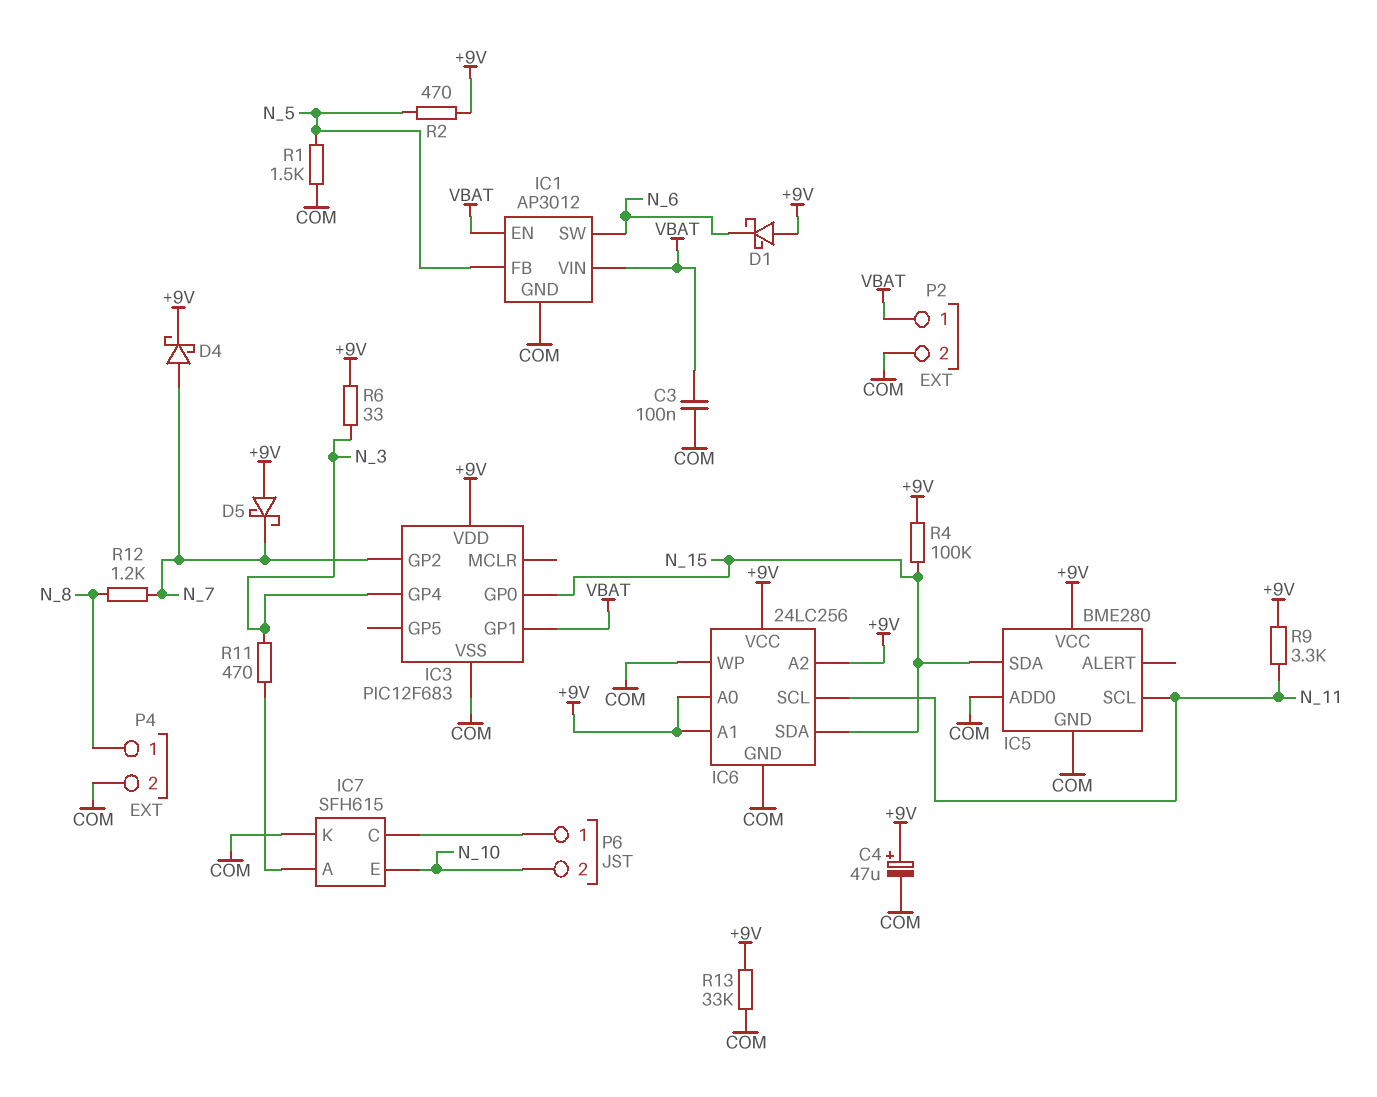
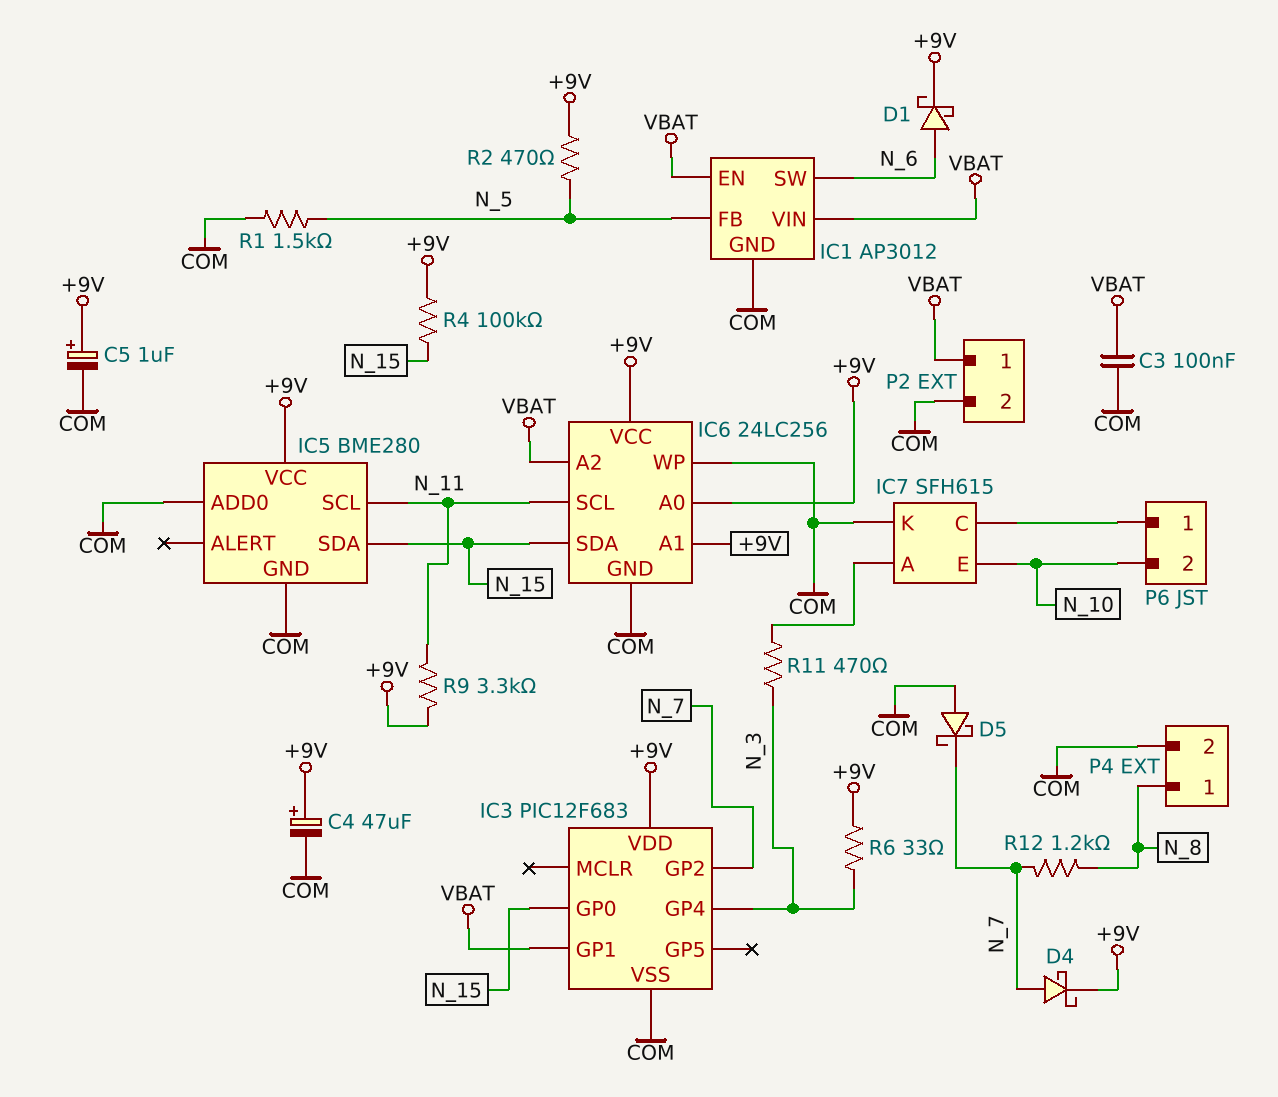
C5: none -> 1uF (plus +9V, minus COM)
D1: schottky (A +9V, K N_6) -> schottky (A N_6, K +9V)
D5: schottky (A +9V, K N_7) -> schottky (A COM, K N_7)
IC6 pin A2: +9V -> VBAT
R13: 33k (+9V, COM) -> none

